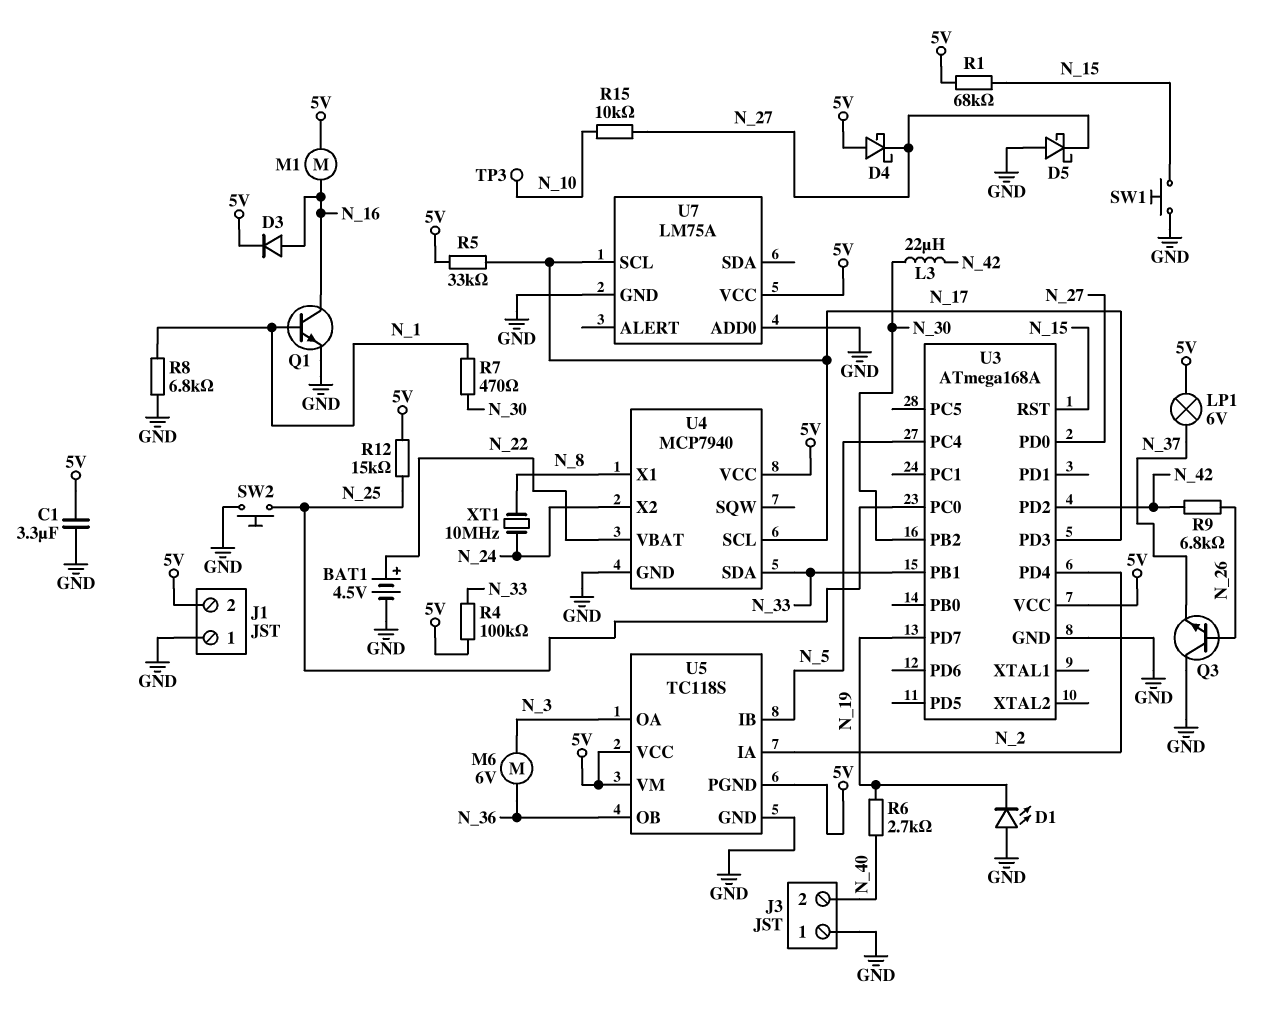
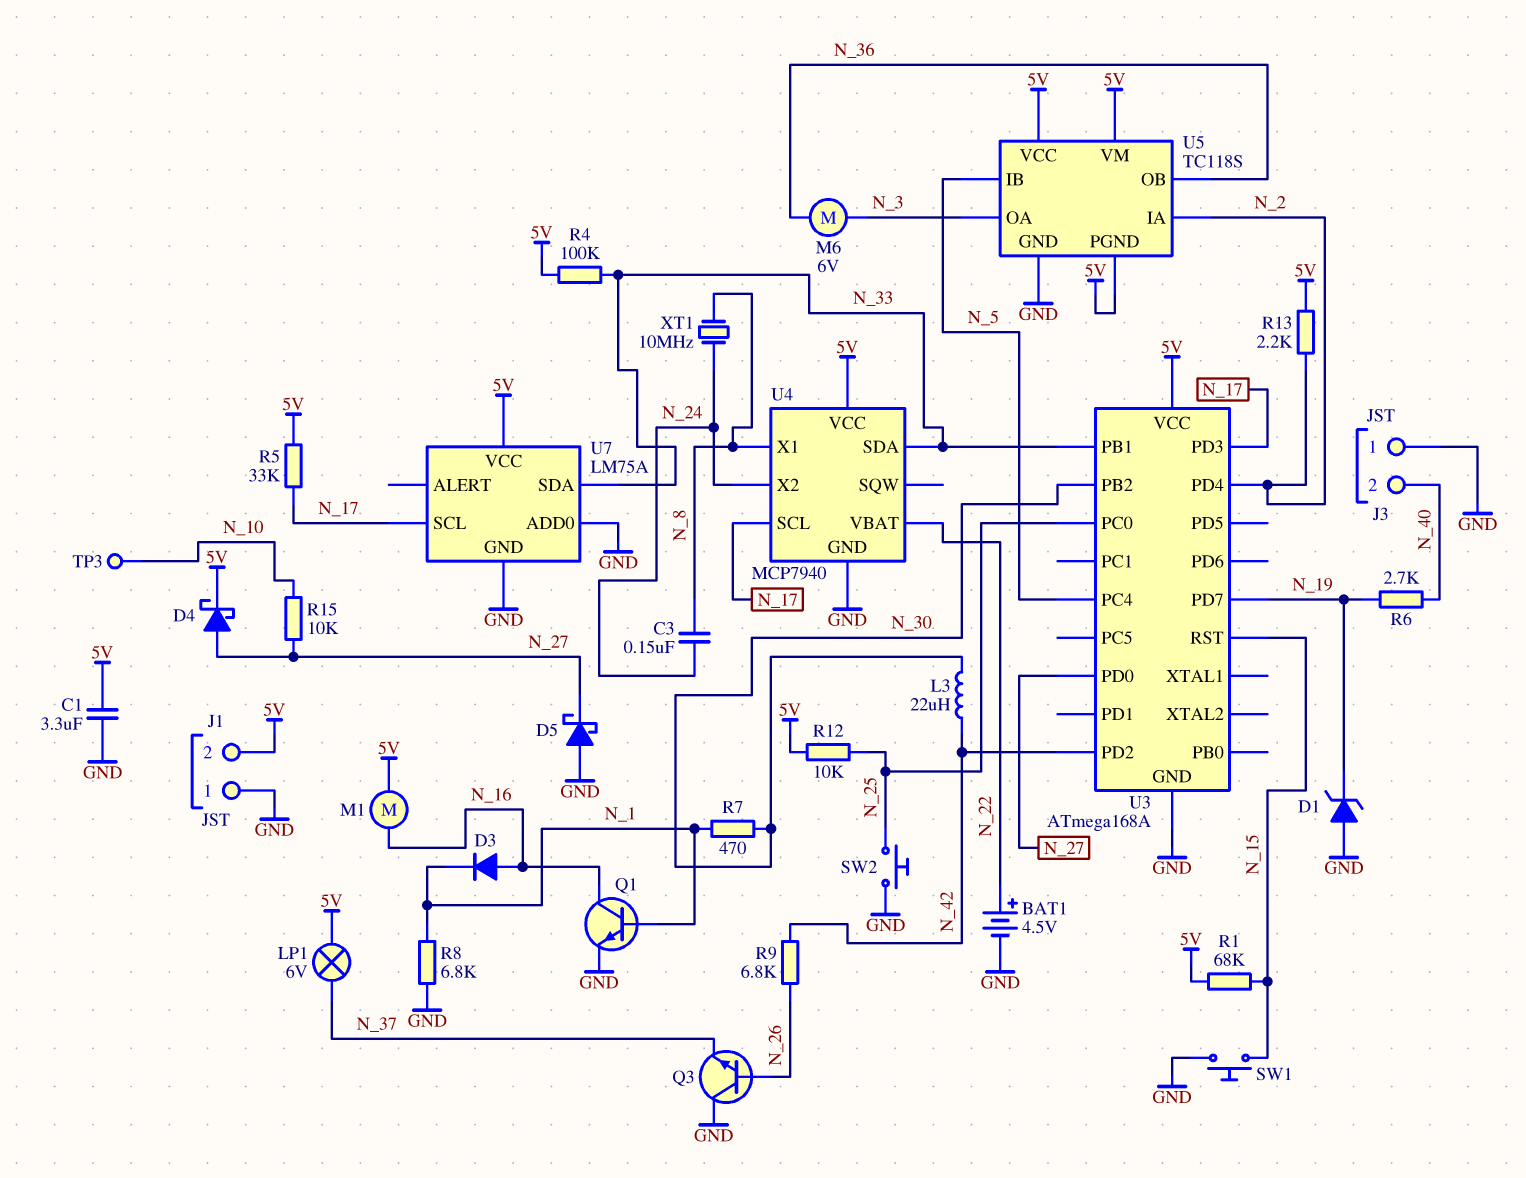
C3: none -> 150nF (N_8, N_24)
D1: LED (A GND, K N_19) -> zener (A GND, K N_19)
D3: diode (A N_16, K 5V) -> diode (A N_16, K N_1)
D4: schottky (A 5V, K N_27) -> schottky (A N_27, K 5V)
R12: 15k (5V, N_25) -> 10k (5V, N_25)
R13: none -> 2.2k (5V, N_2)
U7 pin SDA: none -> N_33

